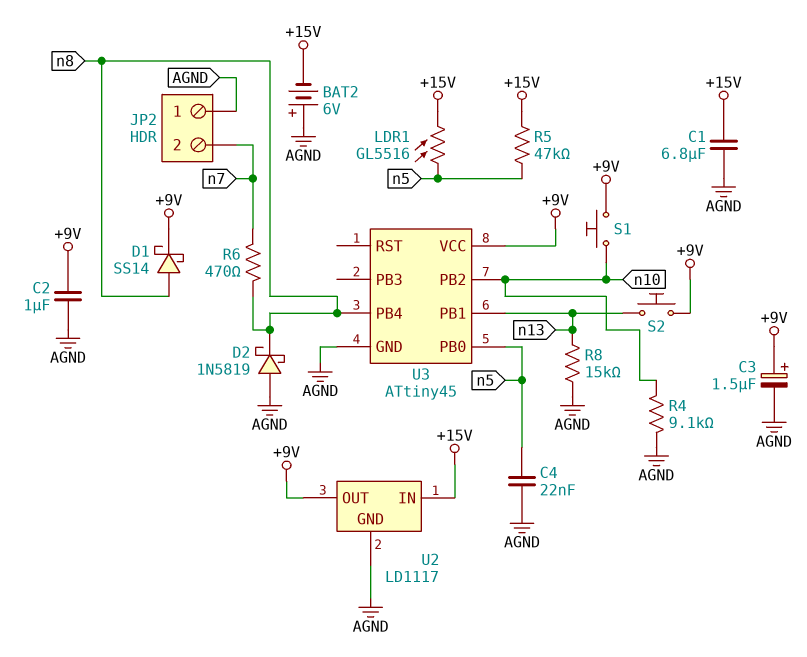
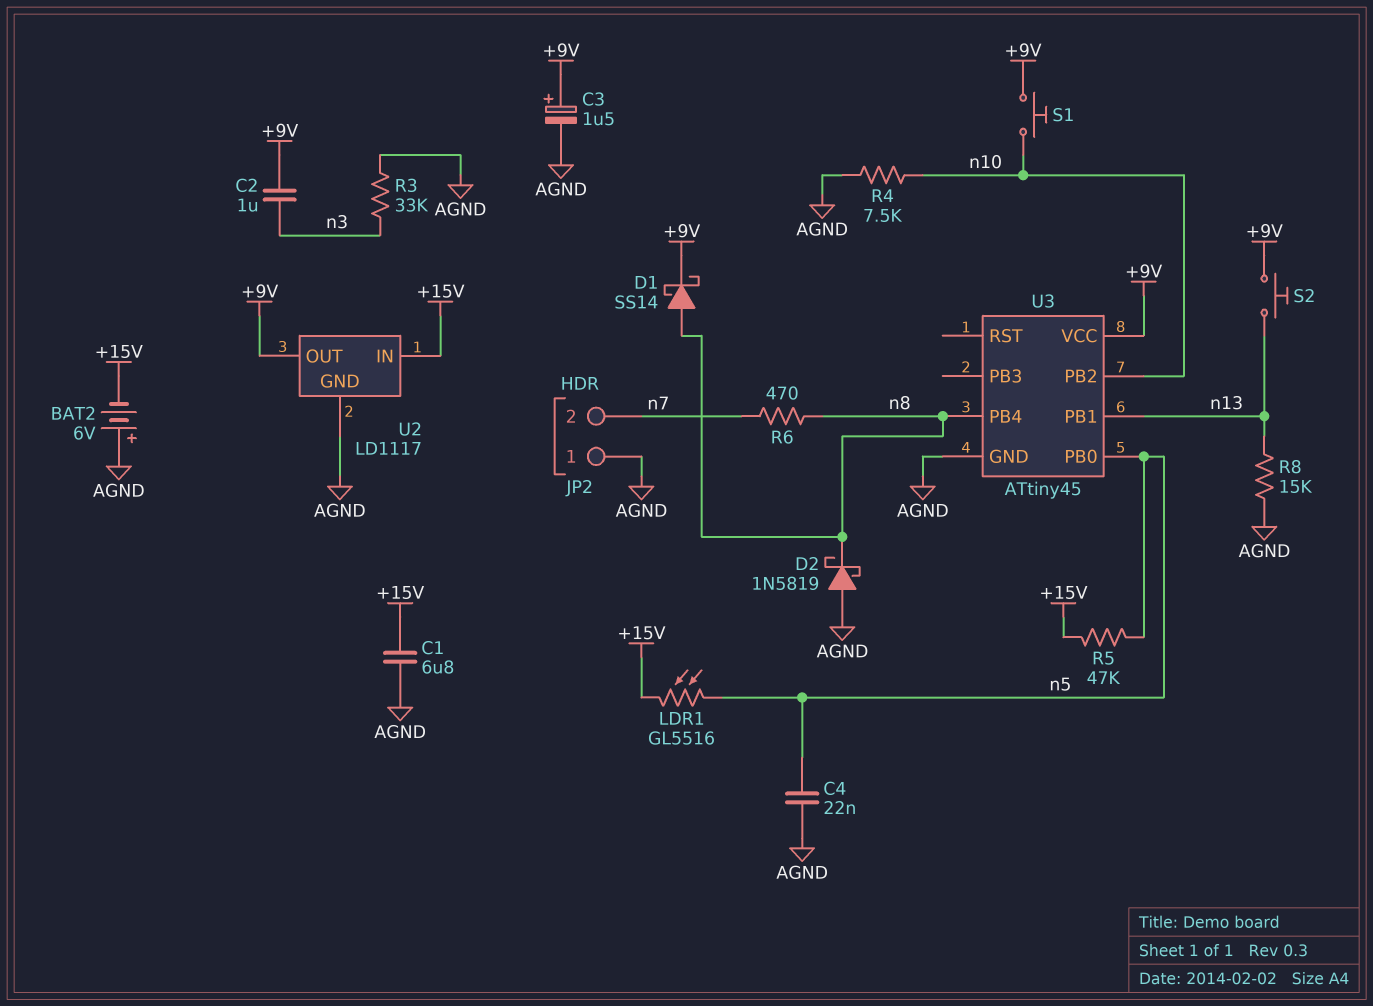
C2: 1uF (+9V, AGND) -> 1uF (+9V, n3)
R3: none -> 33k (AGND, n3)
R4: 9.1k (AGND, n10) -> 7.5k (AGND, n10)

